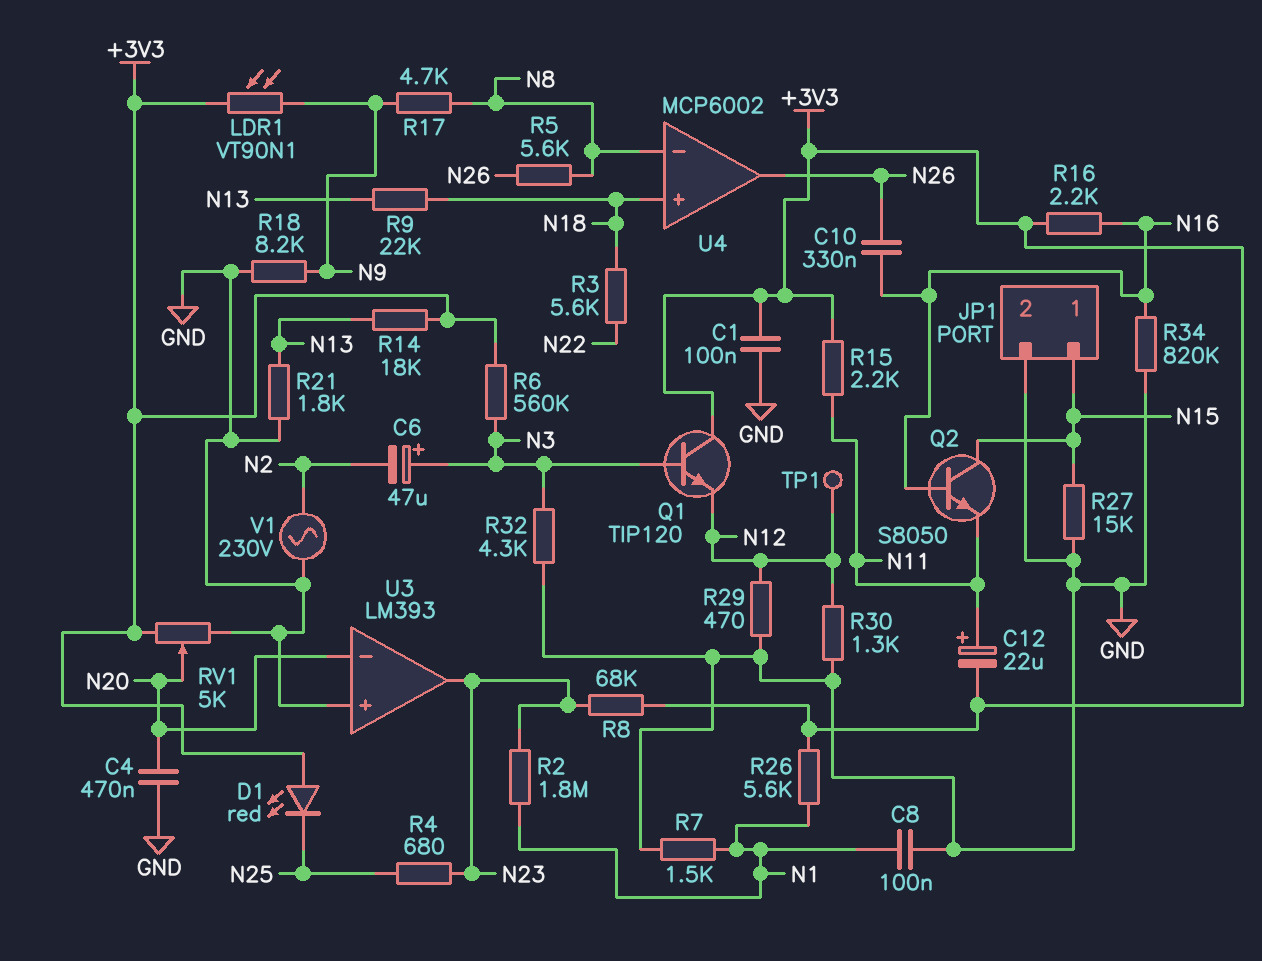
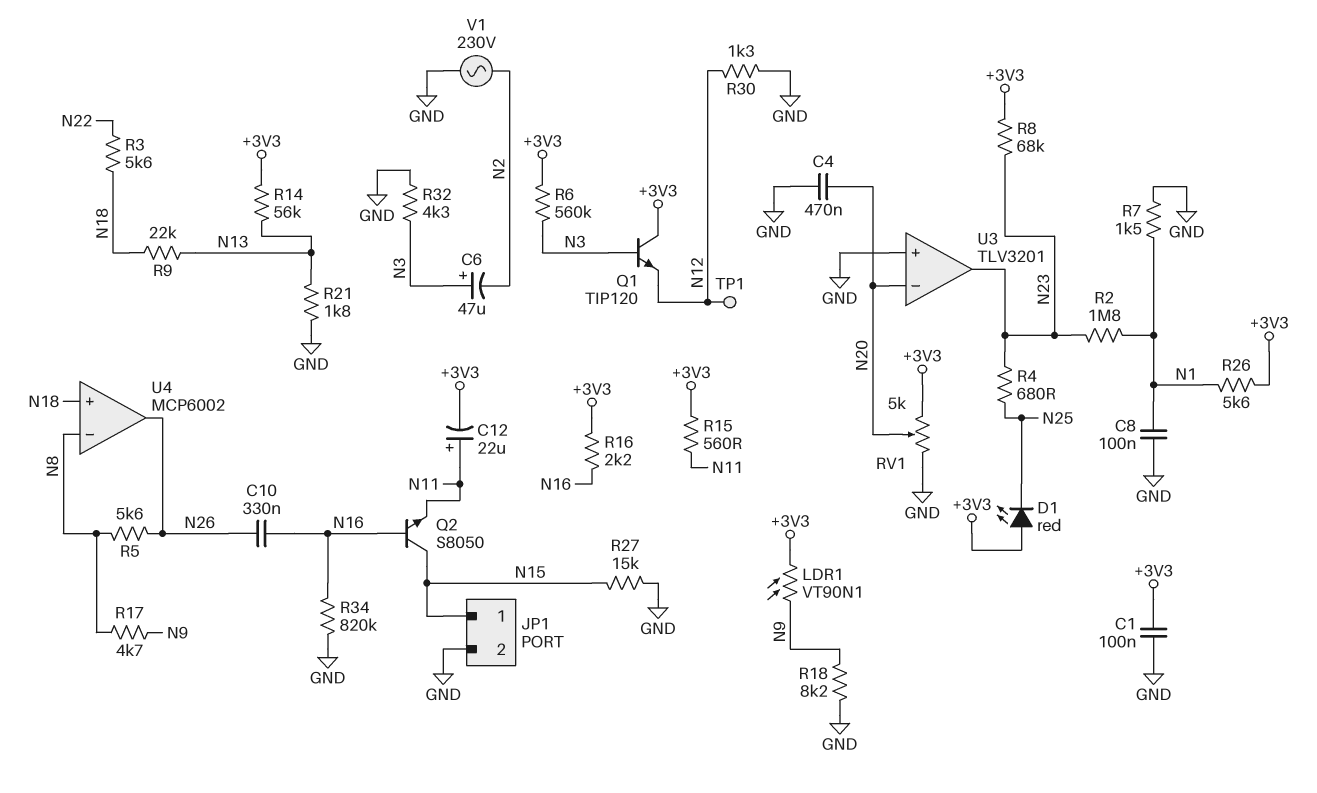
R14: 18k (+3V3, N13) -> 56k (+3V3, N13)
R15: 2.2k (+3V3, N11) -> 560 (+3V3, N11)
R29: 470 (GND, N12) -> none
U3: LM393 -> TLV3201

